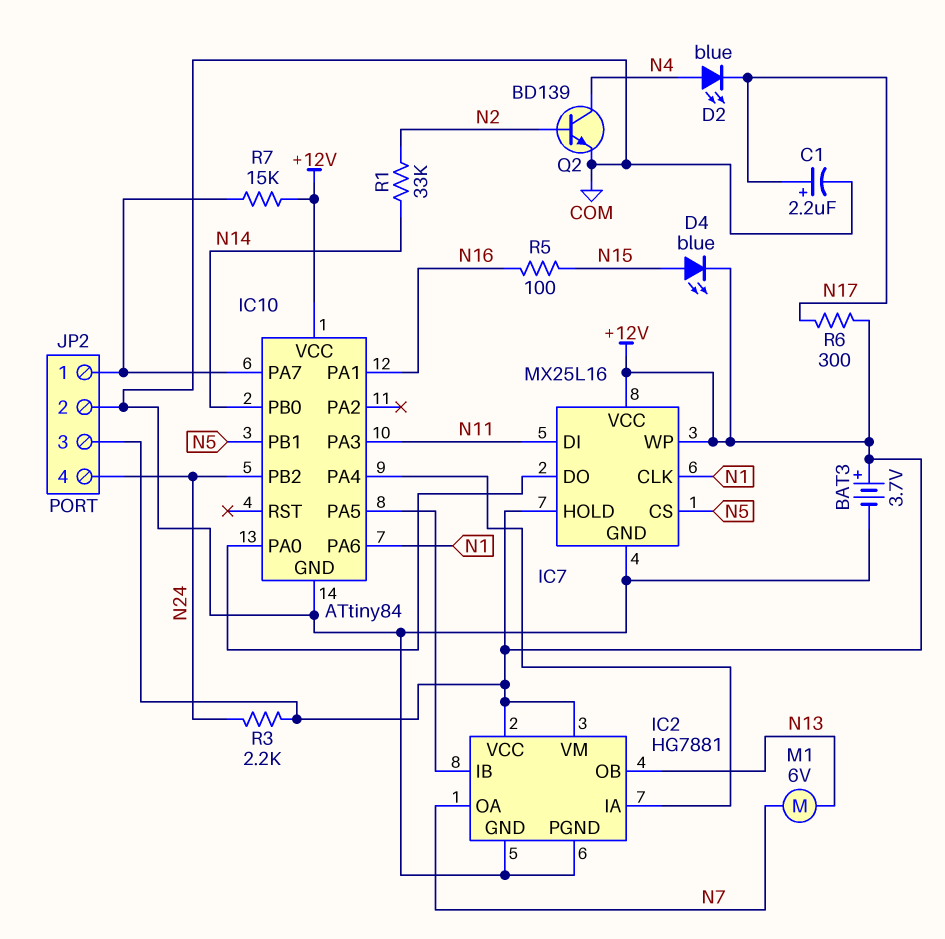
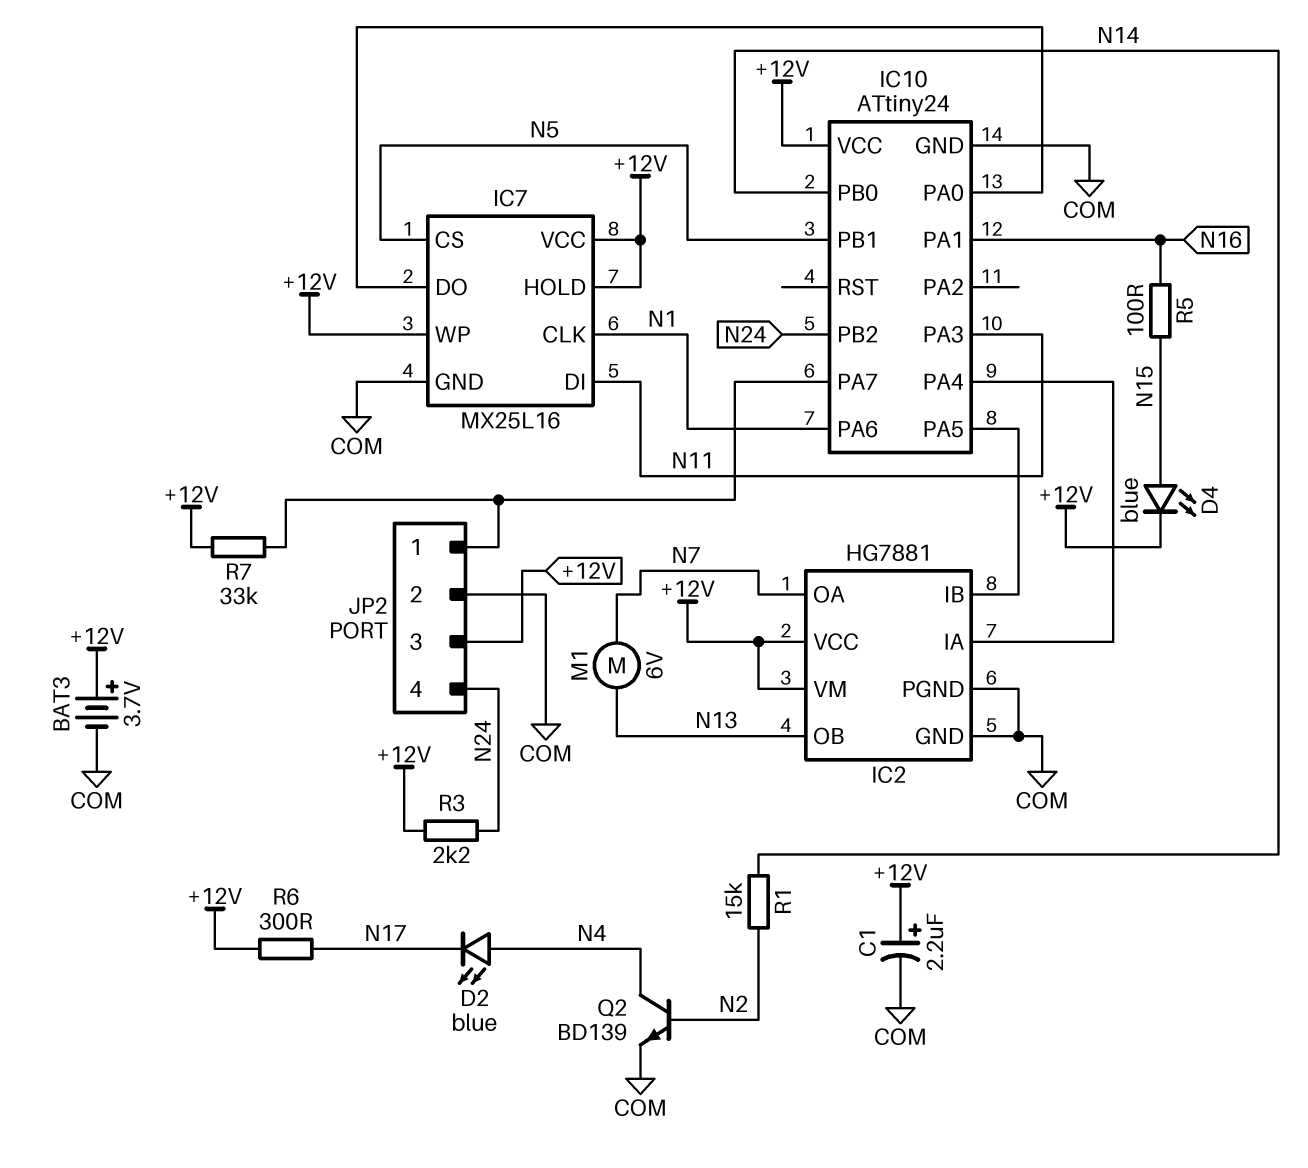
C1: 2.2uF (plus N17, minus COM) -> 2.2uF (plus +12V, minus COM)
IC10: ATtiny84 -> ATtiny24
R1: 33k (N2, N14) -> 15k (N2, N14)
R7: 15k (+12V, IC10/PA7) -> 33k (+12V, IC10/PA7)

